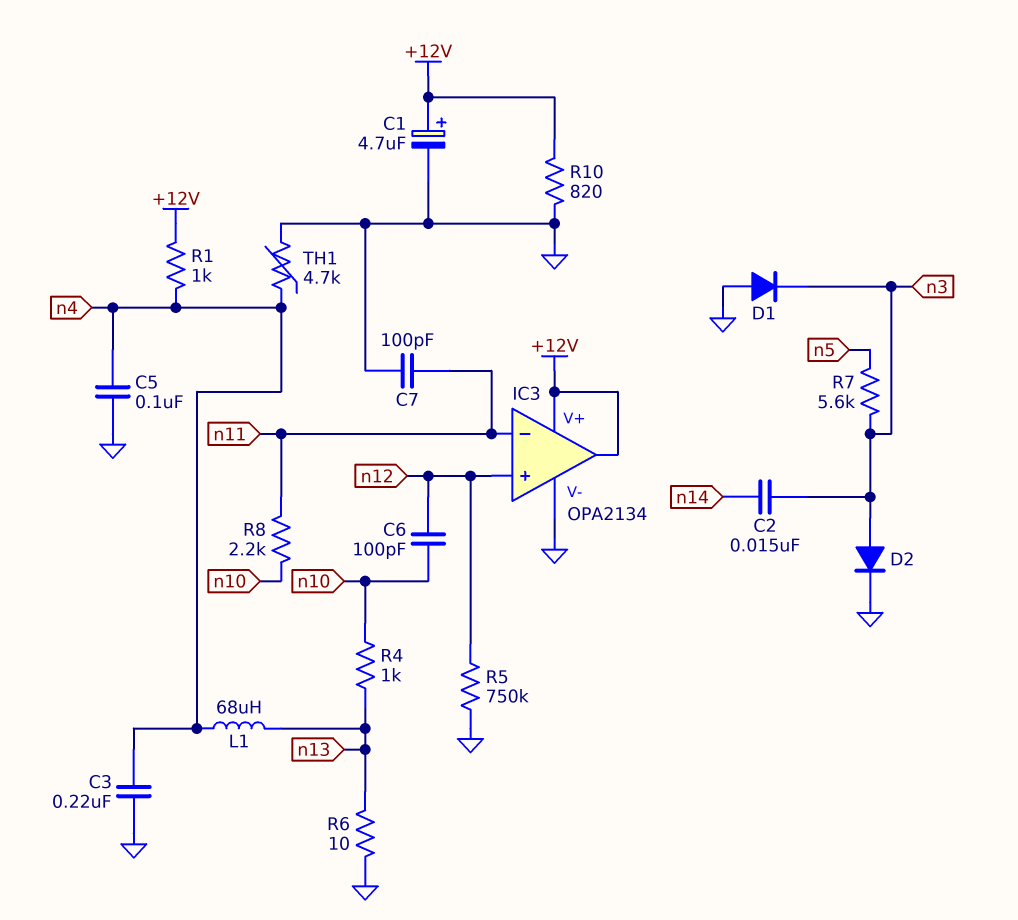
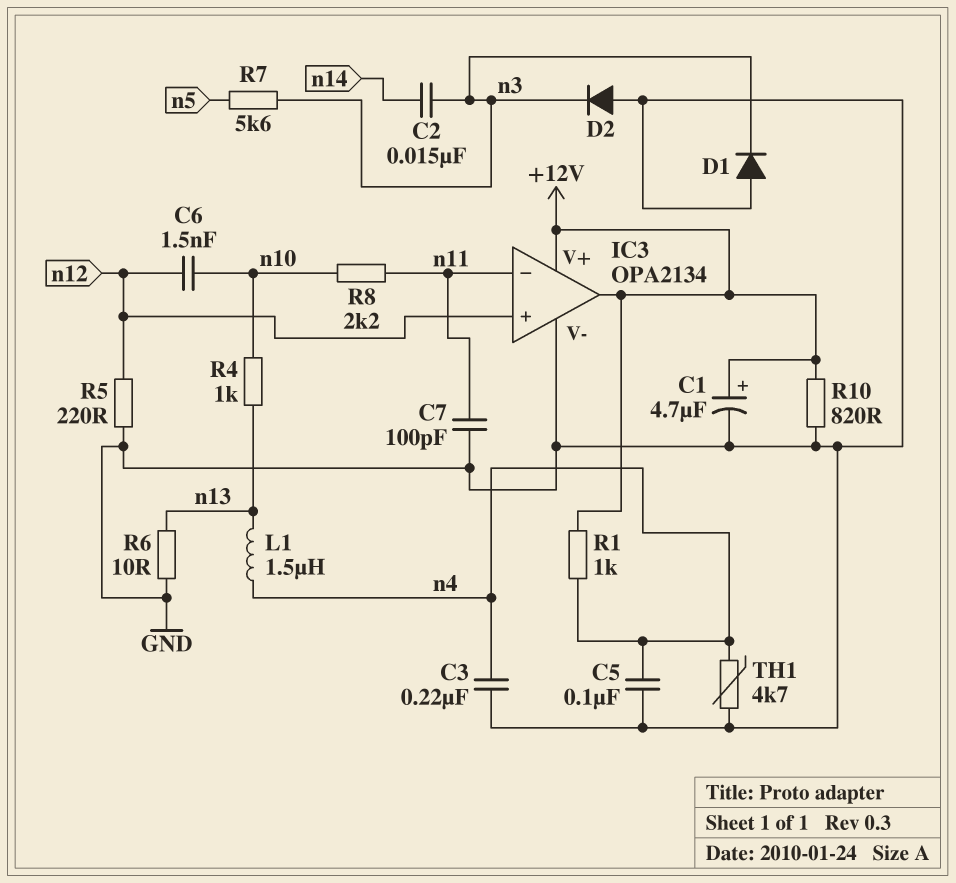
C6: 100pF (n10, n12) -> 1.5nF (n10, n12)
D2: diode (A n3, K GND) -> diode (A GND, K n3)
L1: 68uH (n4, n13) -> 1.5uH (n4, n13)
R5: 750k (GND, n12) -> 220 (GND, n12)

